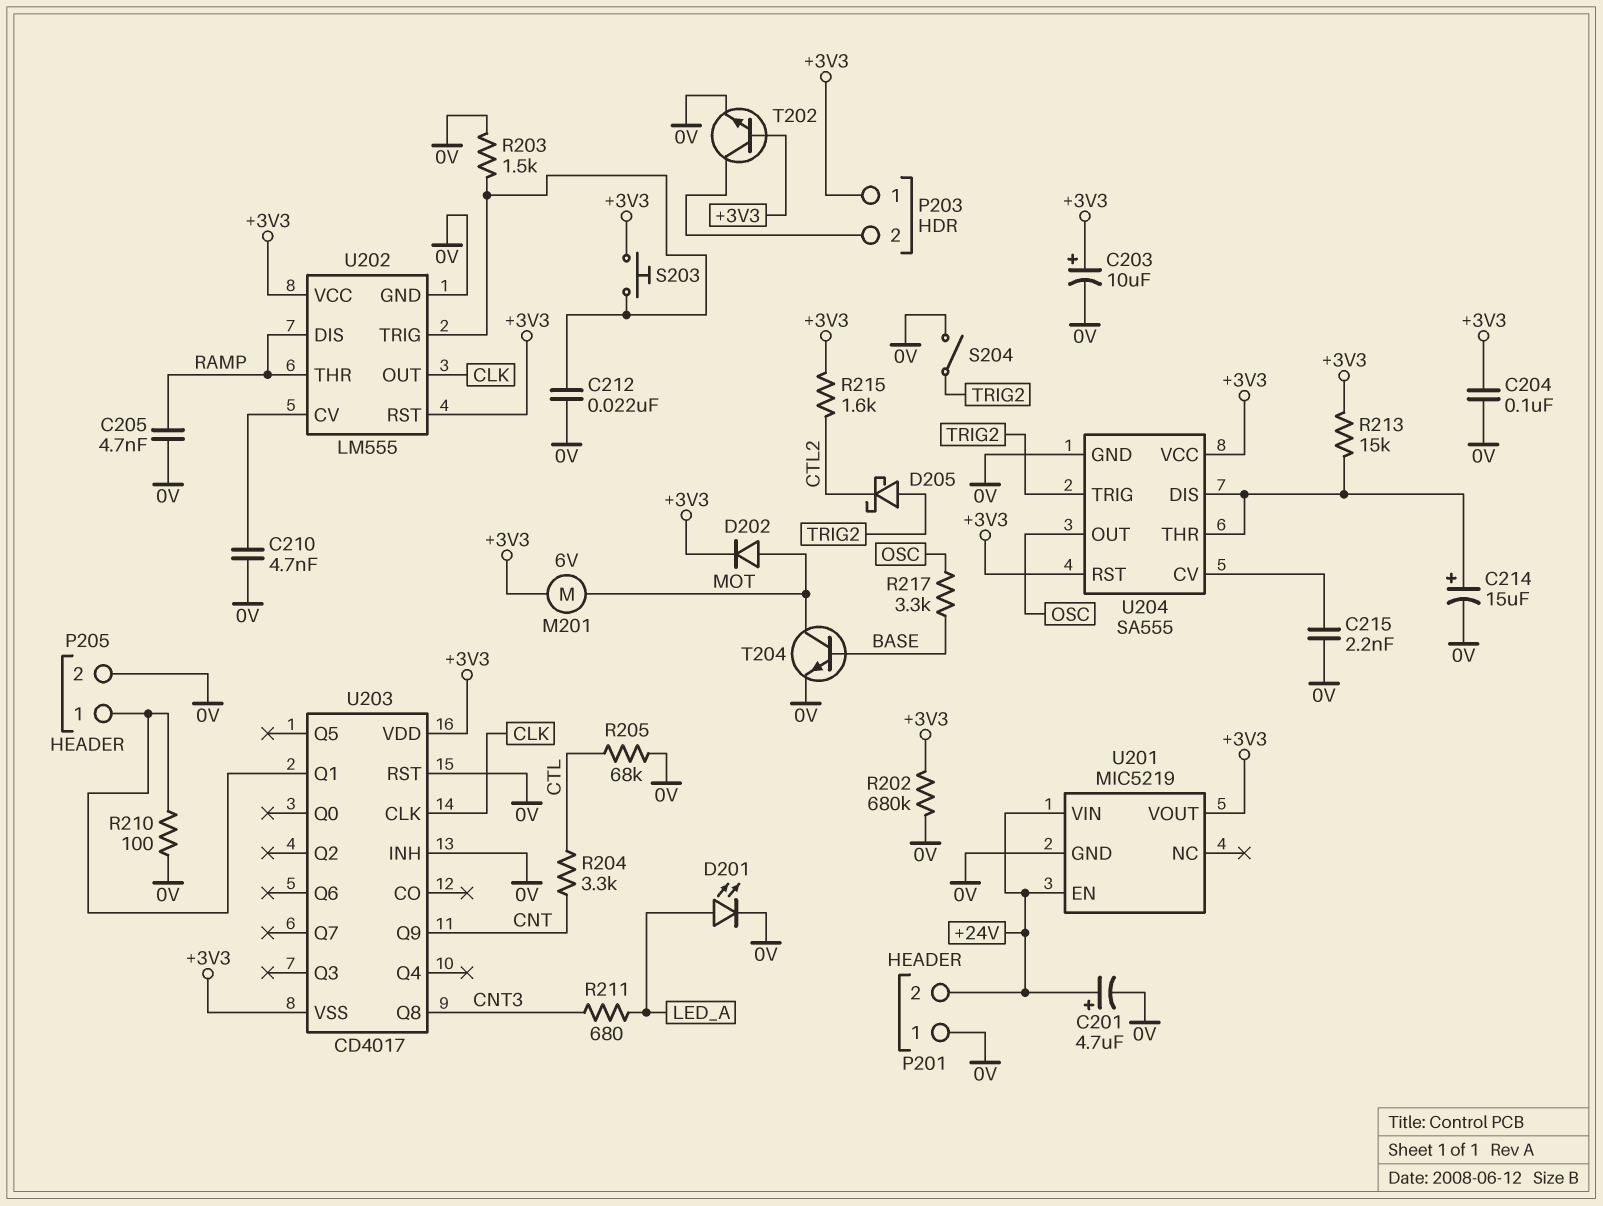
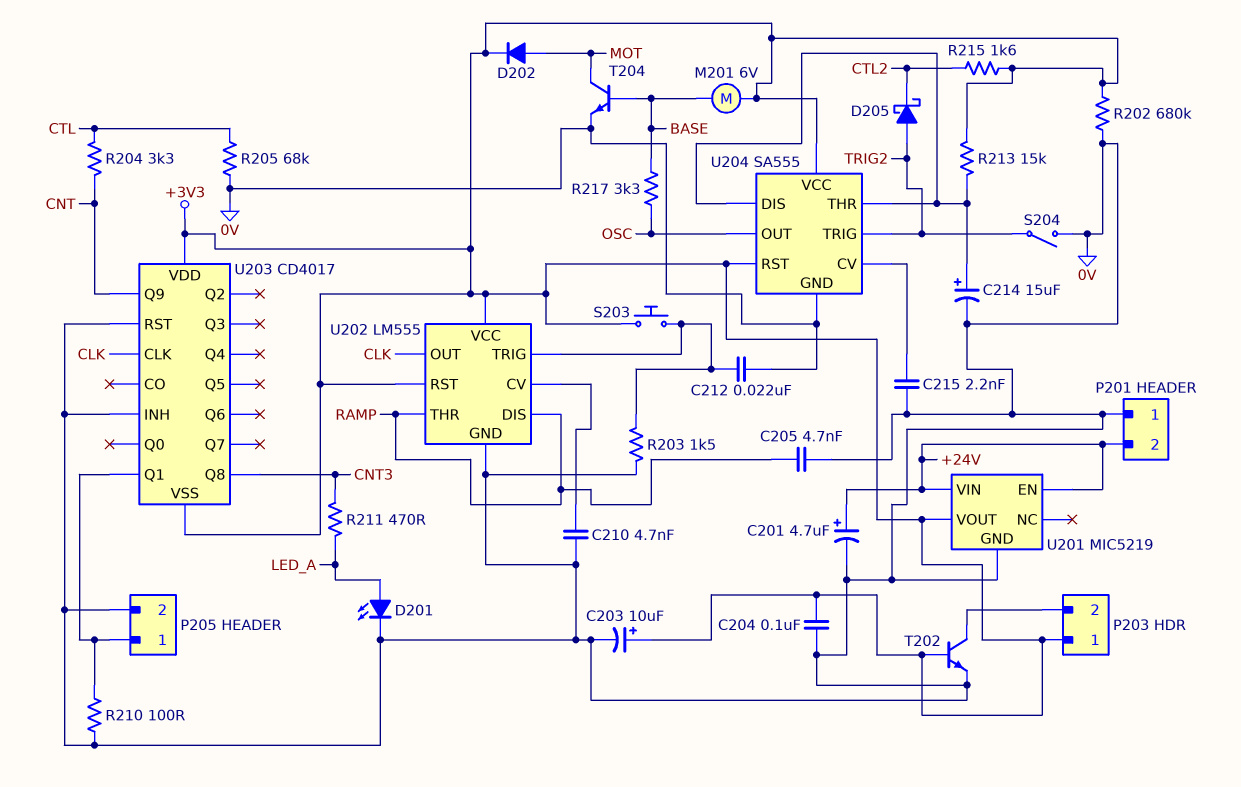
M201: motor 6V (+3V3, MOT) -> motor 6V (+3V3, BASE)
R211: 680 (CNT3, LED_A) -> 470 (CNT3, LED_A)

